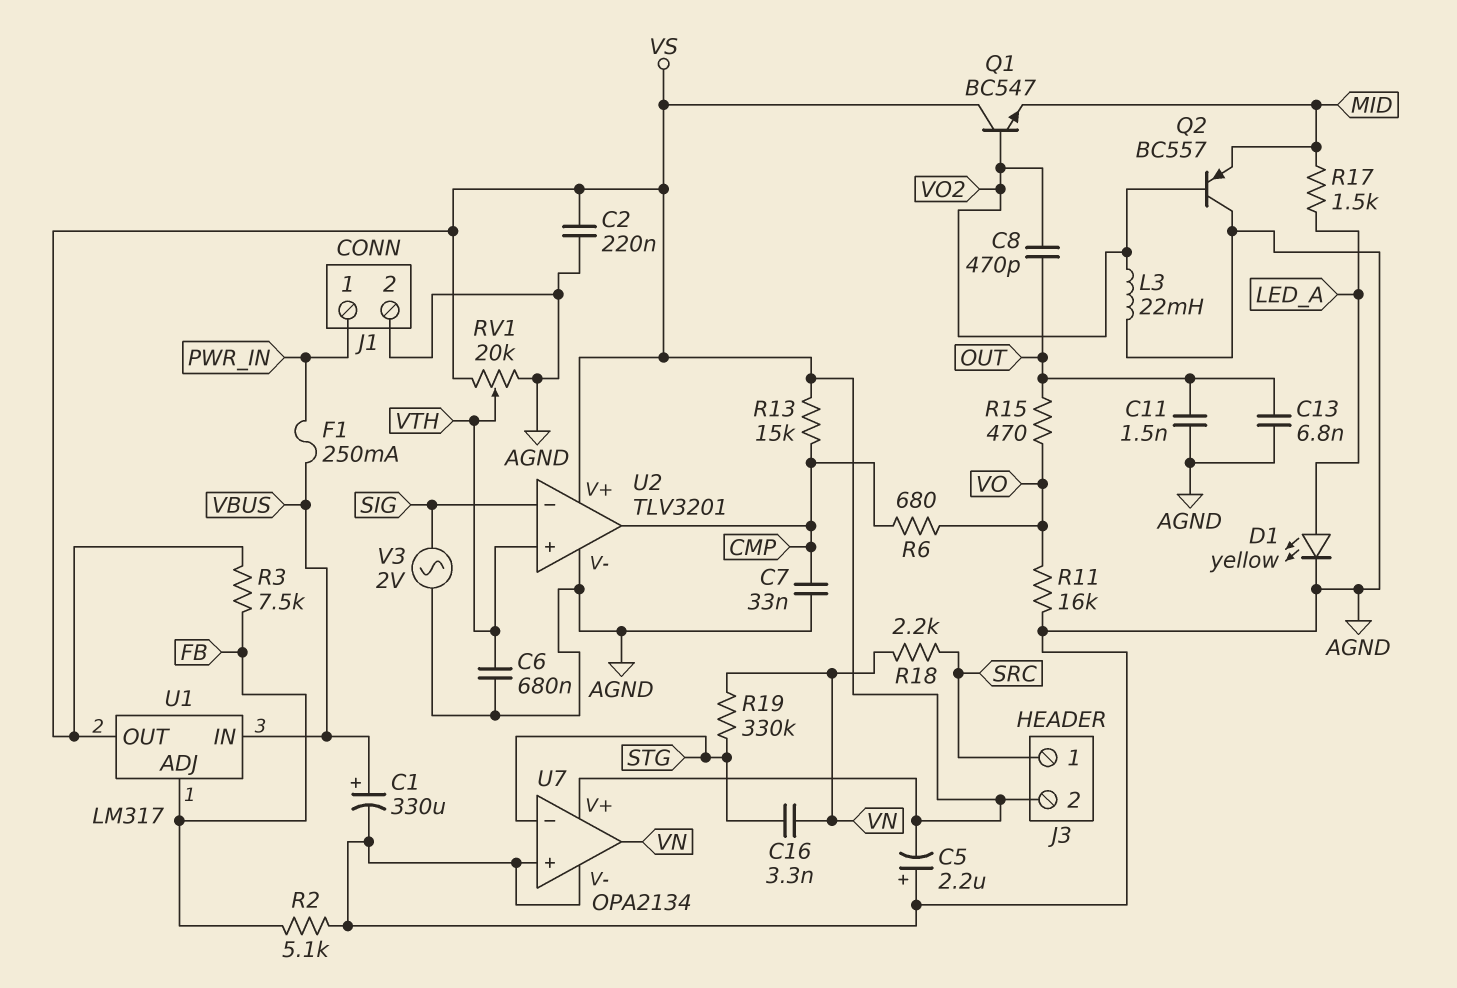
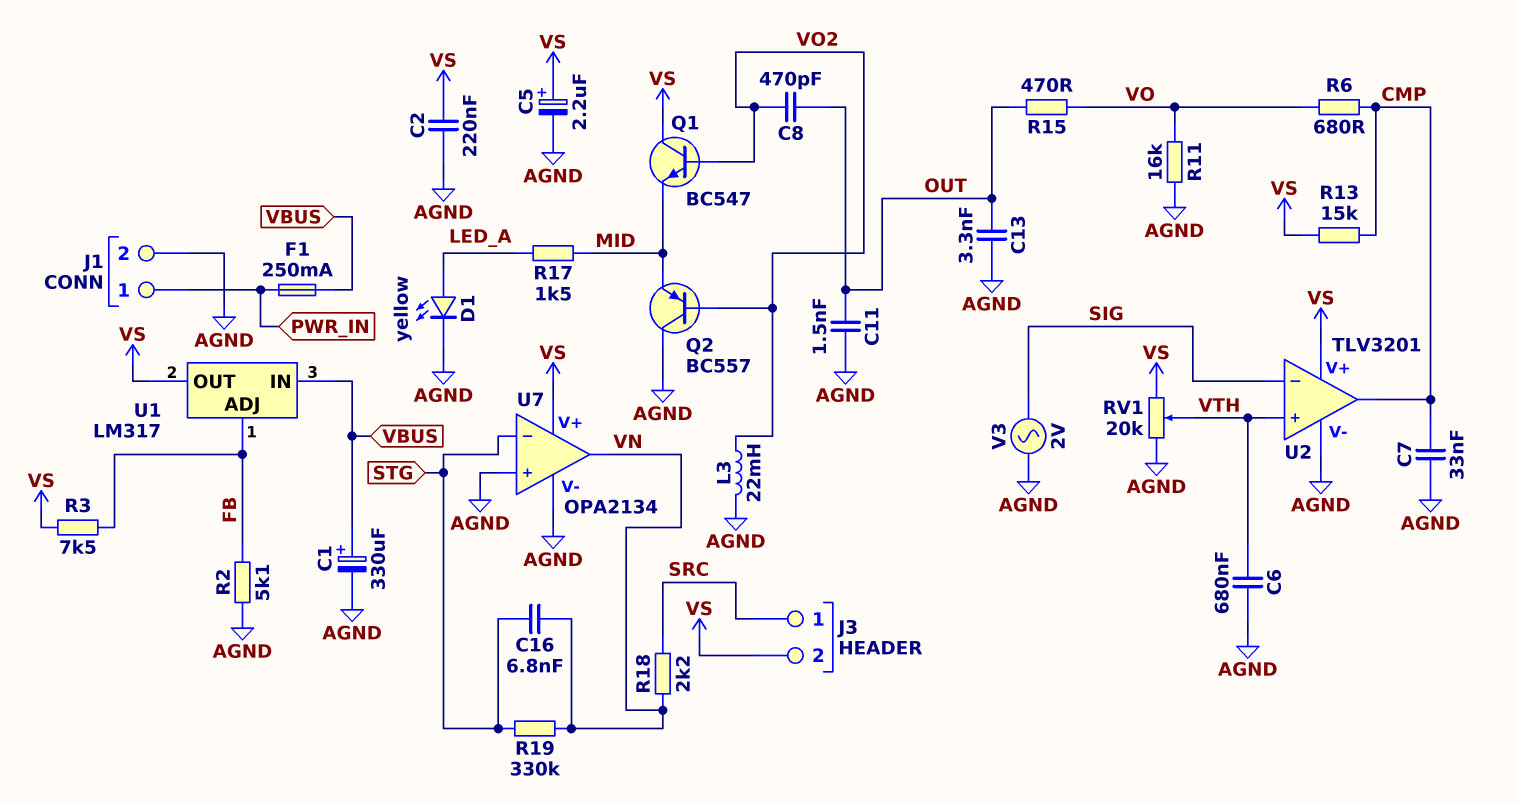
C5: 2.2uF (plus AGND, minus VS) -> 2.2uF (plus VS, minus AGND)
C13: 6.8nF (AGND, OUT) -> 3.3nF (AGND, OUT)
C16: 3.3nF (STG, VN) -> 6.8nF (STG, VN)

